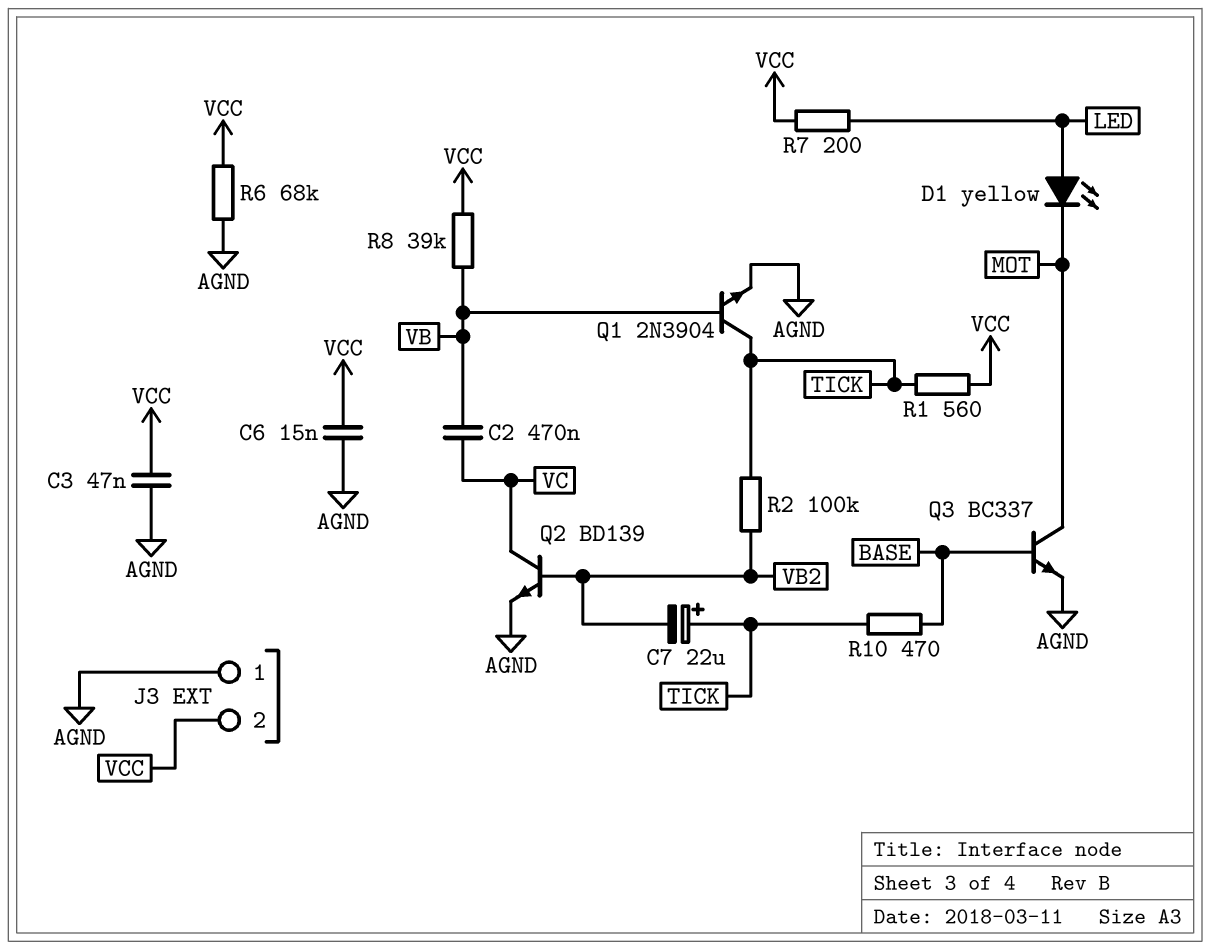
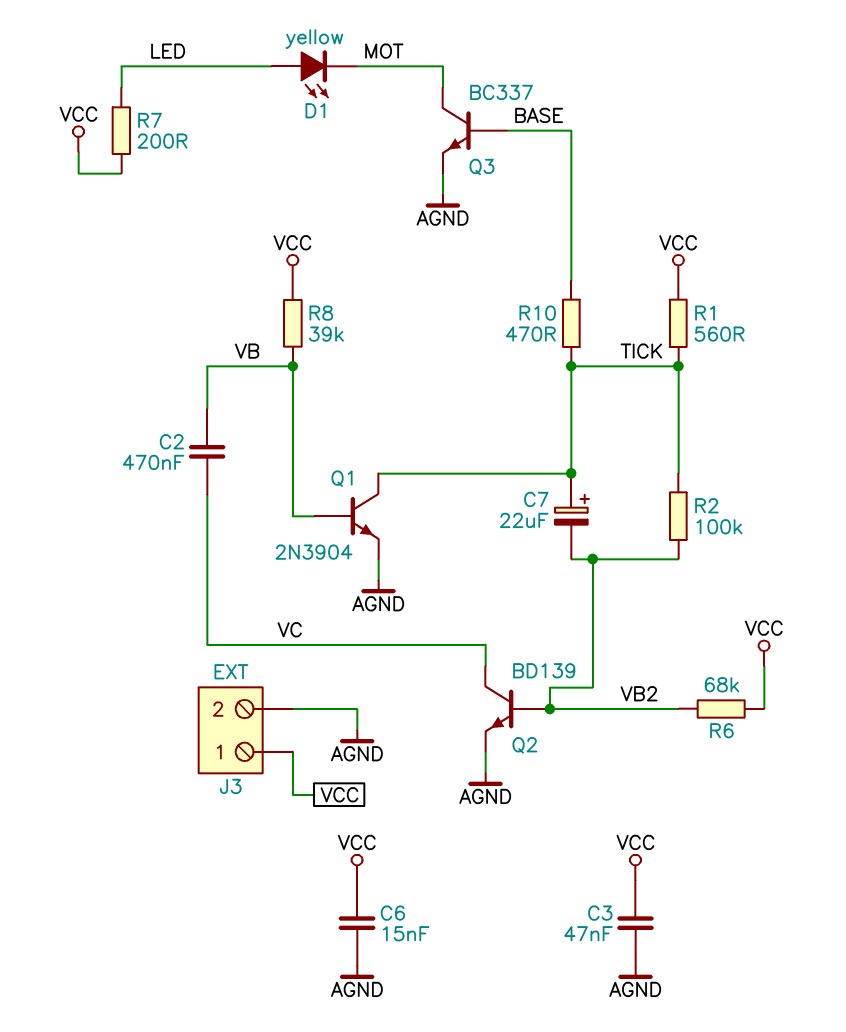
J3 pin 1: AGND -> VCC
J3 pin 2: VCC -> AGND
R6: 68k (AGND, VCC) -> 68k (VB2, VCC)

